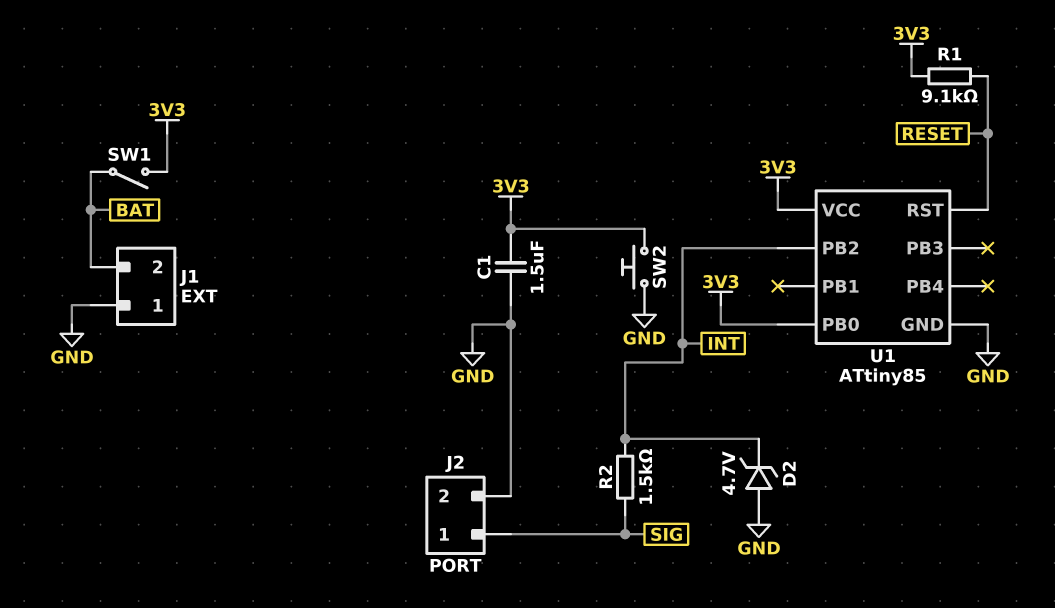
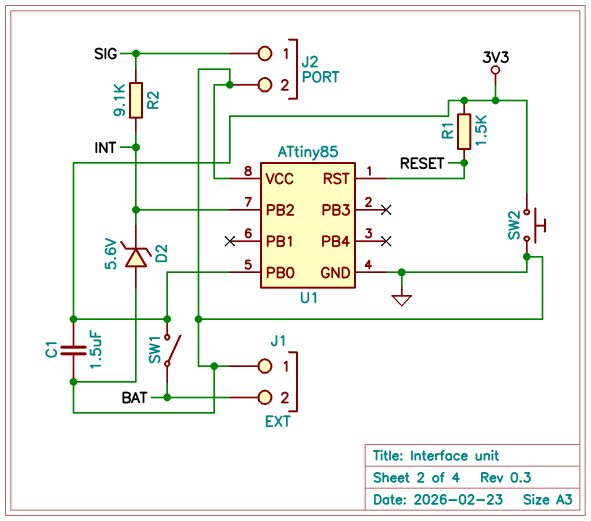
D2: zener 4.7V (A GND, K INT) -> zener 5.6V (A GND, K INT)
R1: 9.1k (3V3, RESET) -> 1.5k (3V3, RESET)
R2: 1.5k (INT, SIG) -> 9.1k (INT, SIG)
U1 pin VCC: 3V3 -> GND

